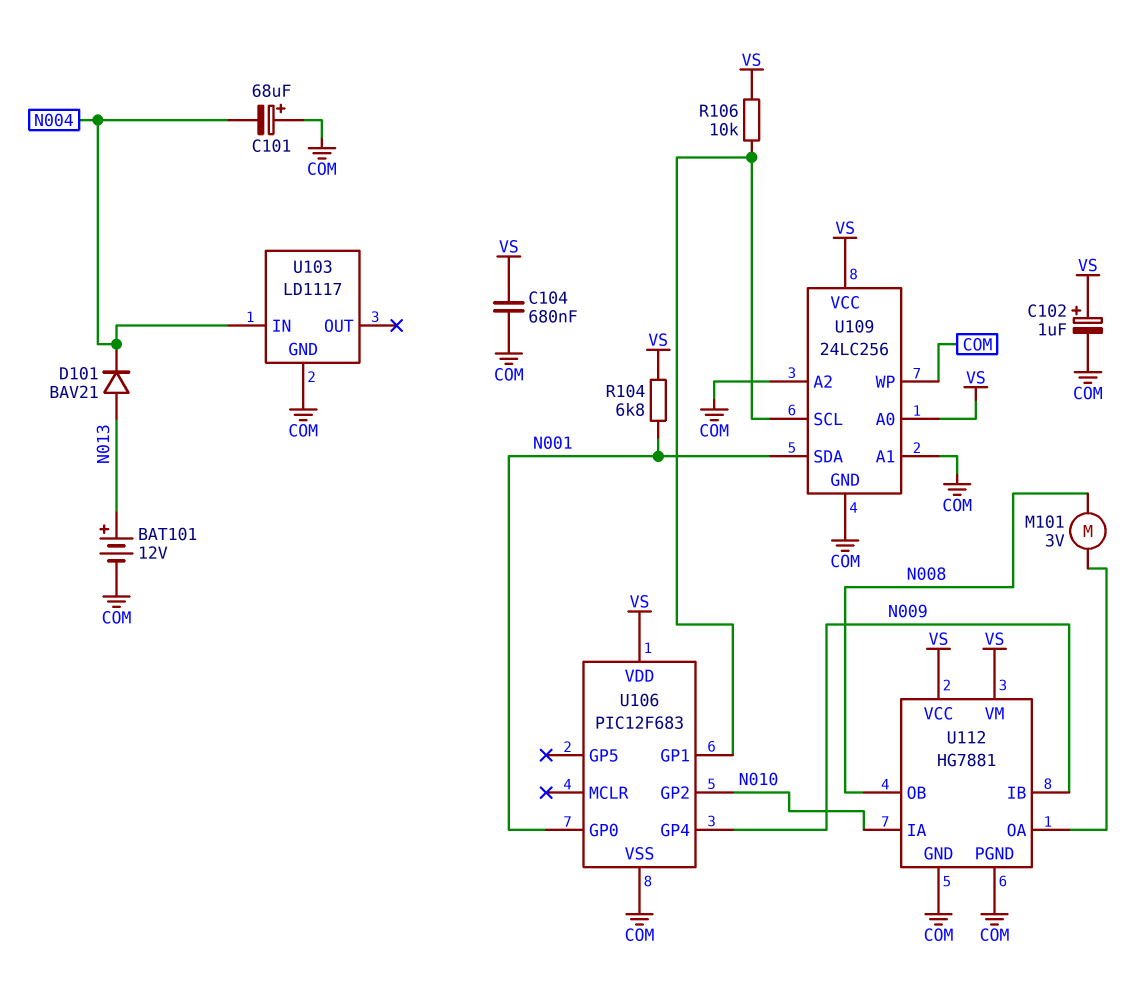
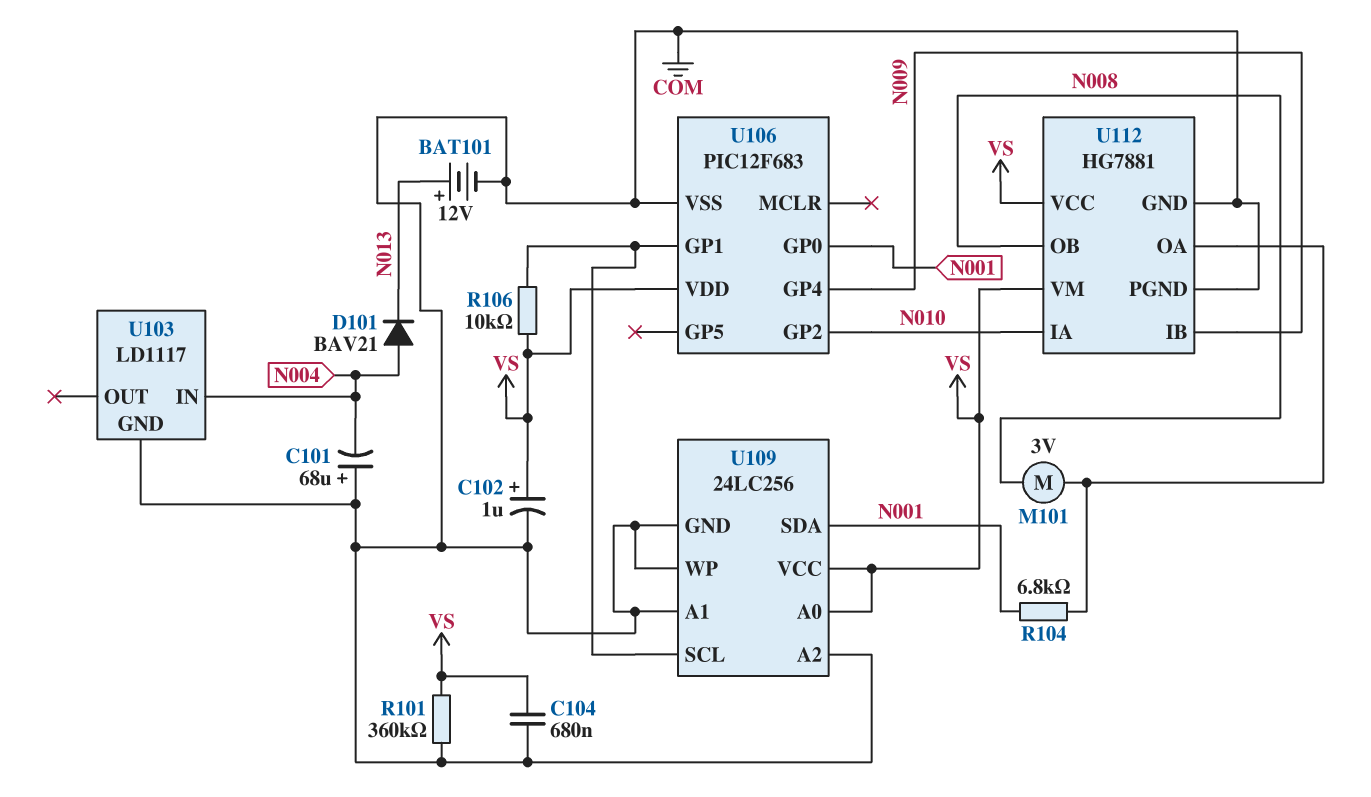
D101: diode BAV21 (A N013, K N004) -> diode BAV21 (A N004, K N013)
R101: none -> 360k (COM, VS)
R104: 6.8k (N001, VS) -> 6.8k (N001, U112/OA)

